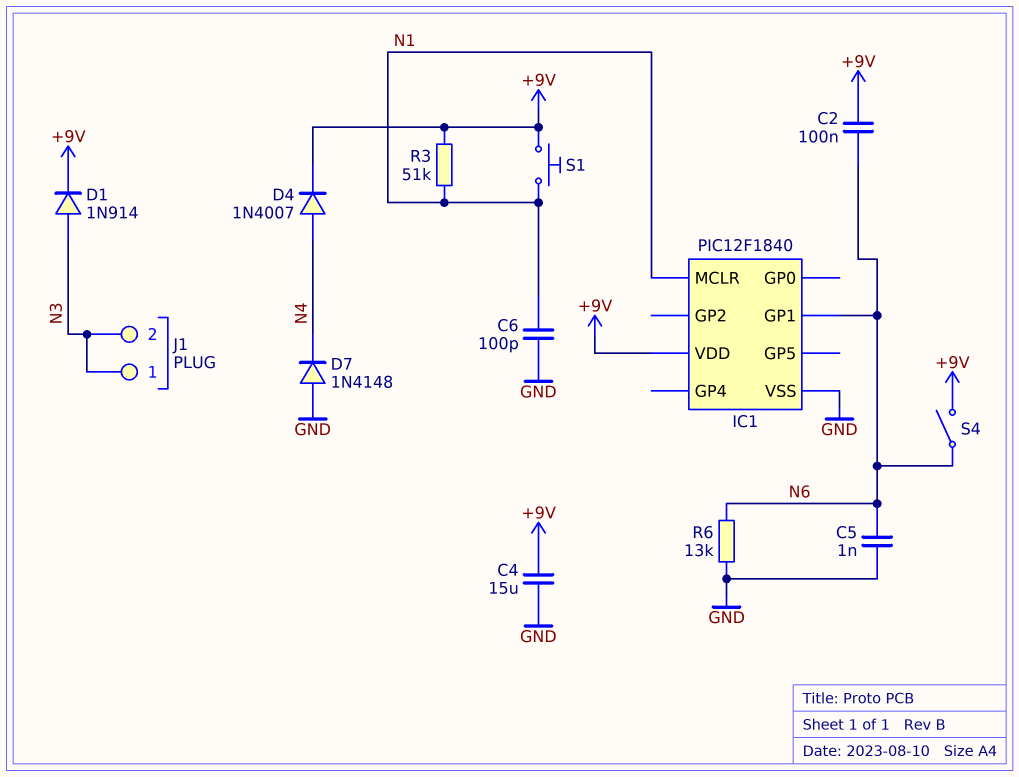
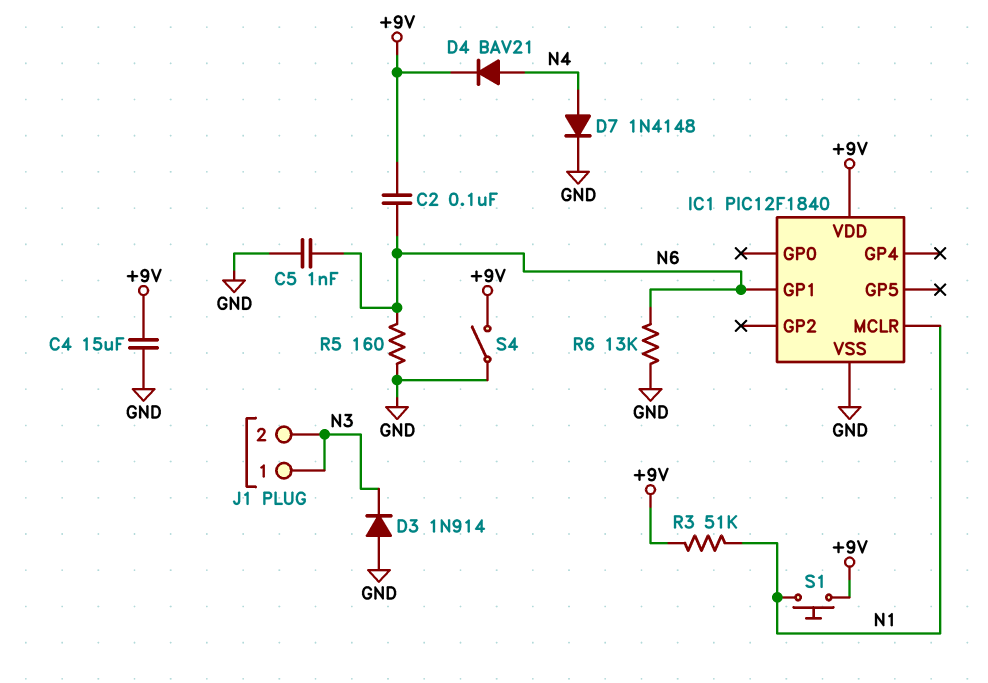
C6: 100pF (GND, N1) -> none
D1: diode 1N914 (A N3, K +9V) -> none
D3: none -> diode 1N914 (A GND, K N3)
D4: diode 1N4007 (A N4, K +9V) -> diode BAV21 (A N4, K +9V)
D7: diode 1N4148 (A GND, K N4) -> diode 1N4148 (A N4, K GND)
R5: none -> 160 (GND, N6)
S4: switch (+9V, N6) -> switch (+9V, GND)

